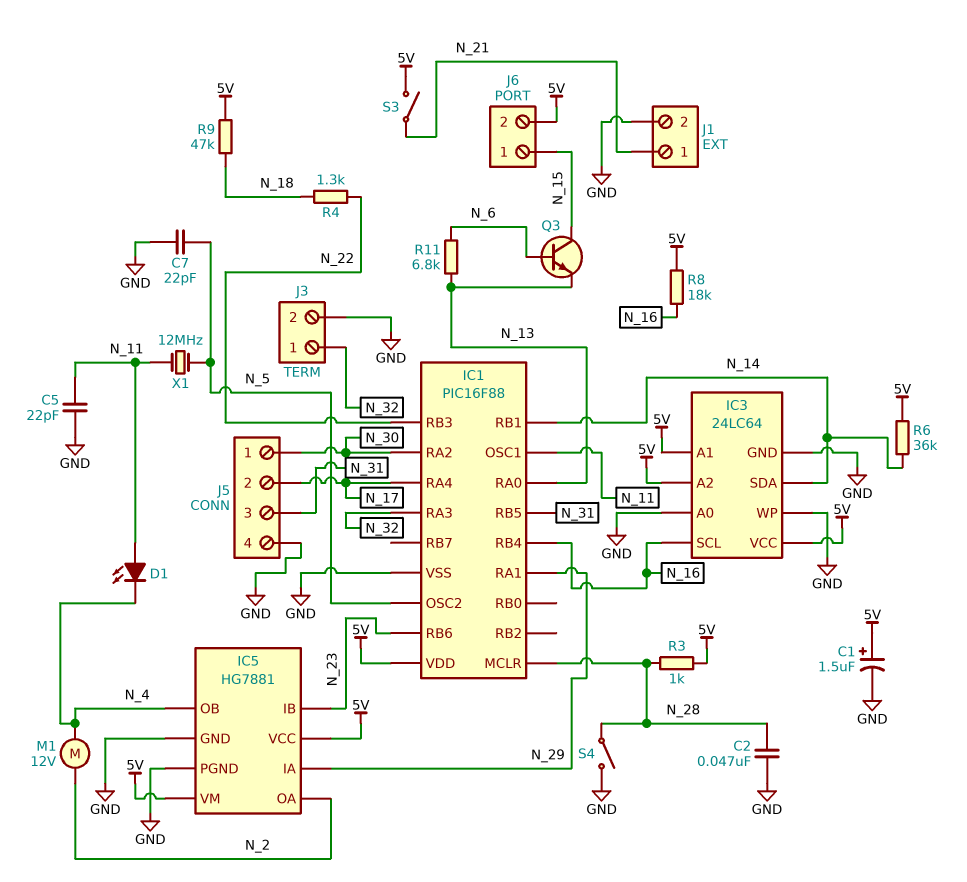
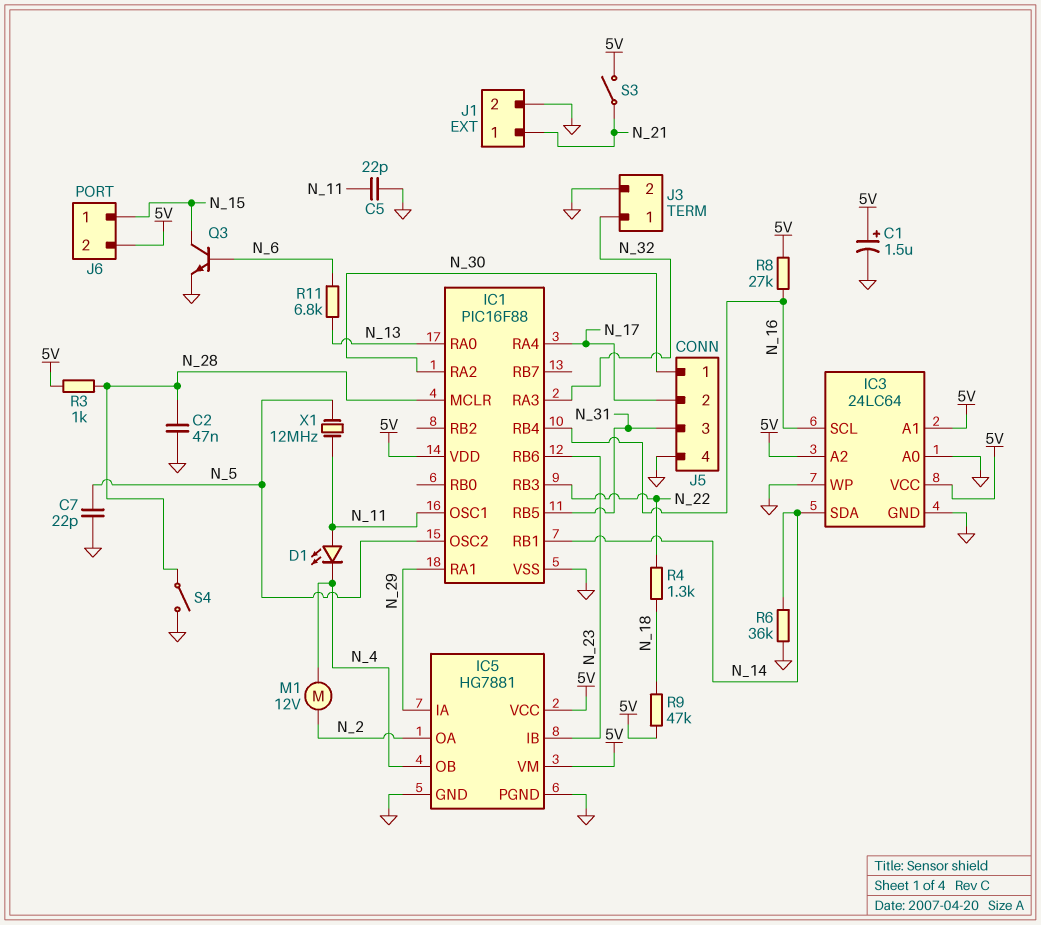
Q3: NPN (B N_6, C N_15, E N_13) -> NPN (B N_6, C N_15, E GND)
R6: 36k (5V, N_14) -> 36k (GND, N_14)
R8: 18k (5V, N_16) -> 27k (5V, N_16)

